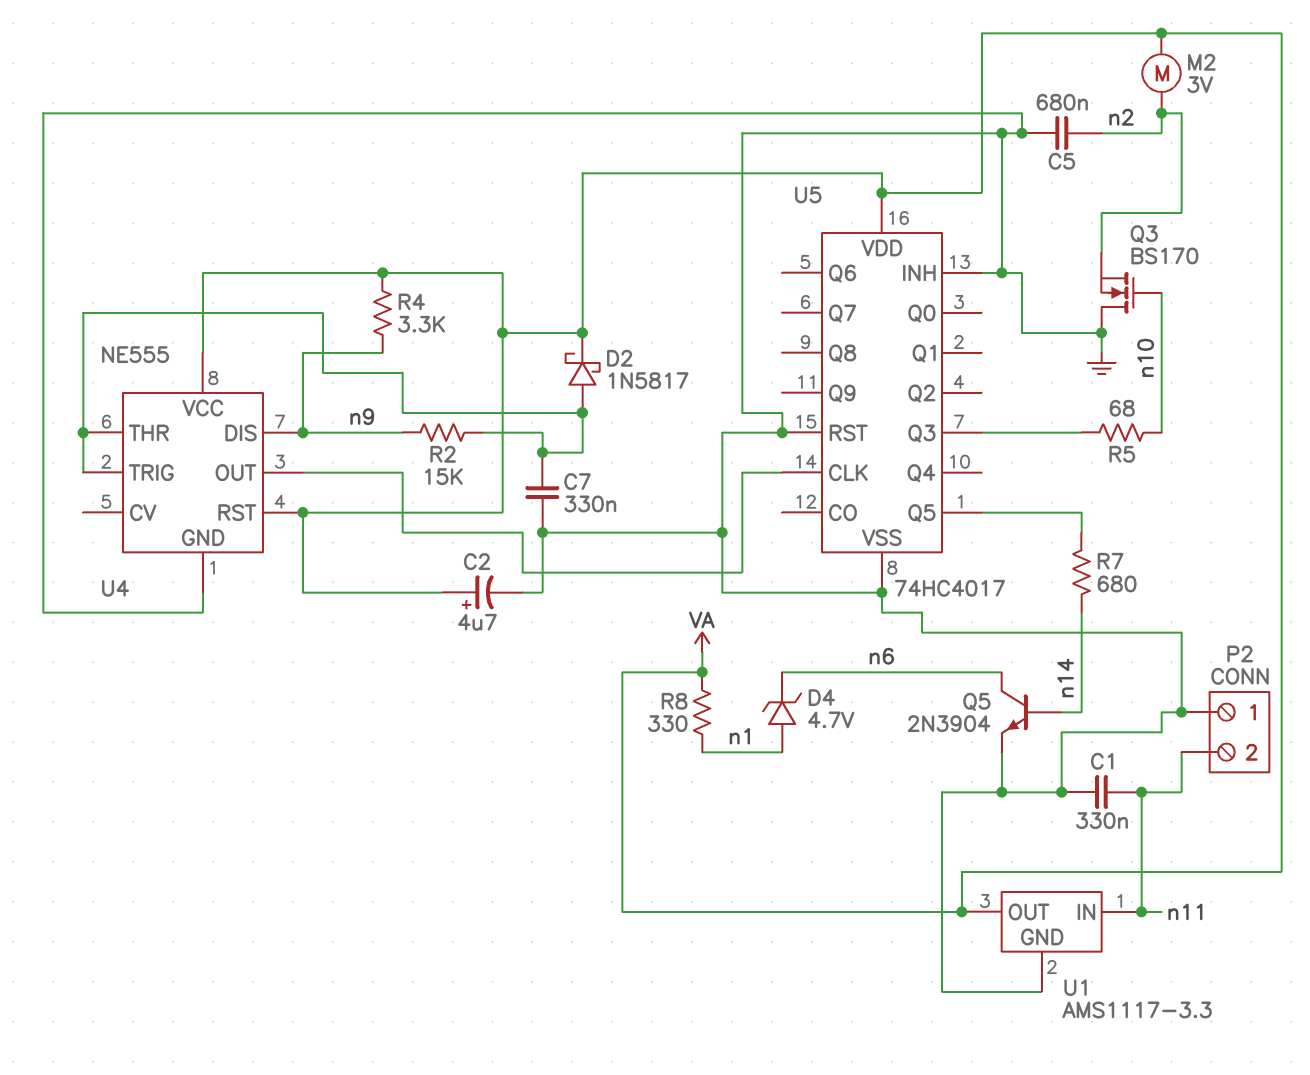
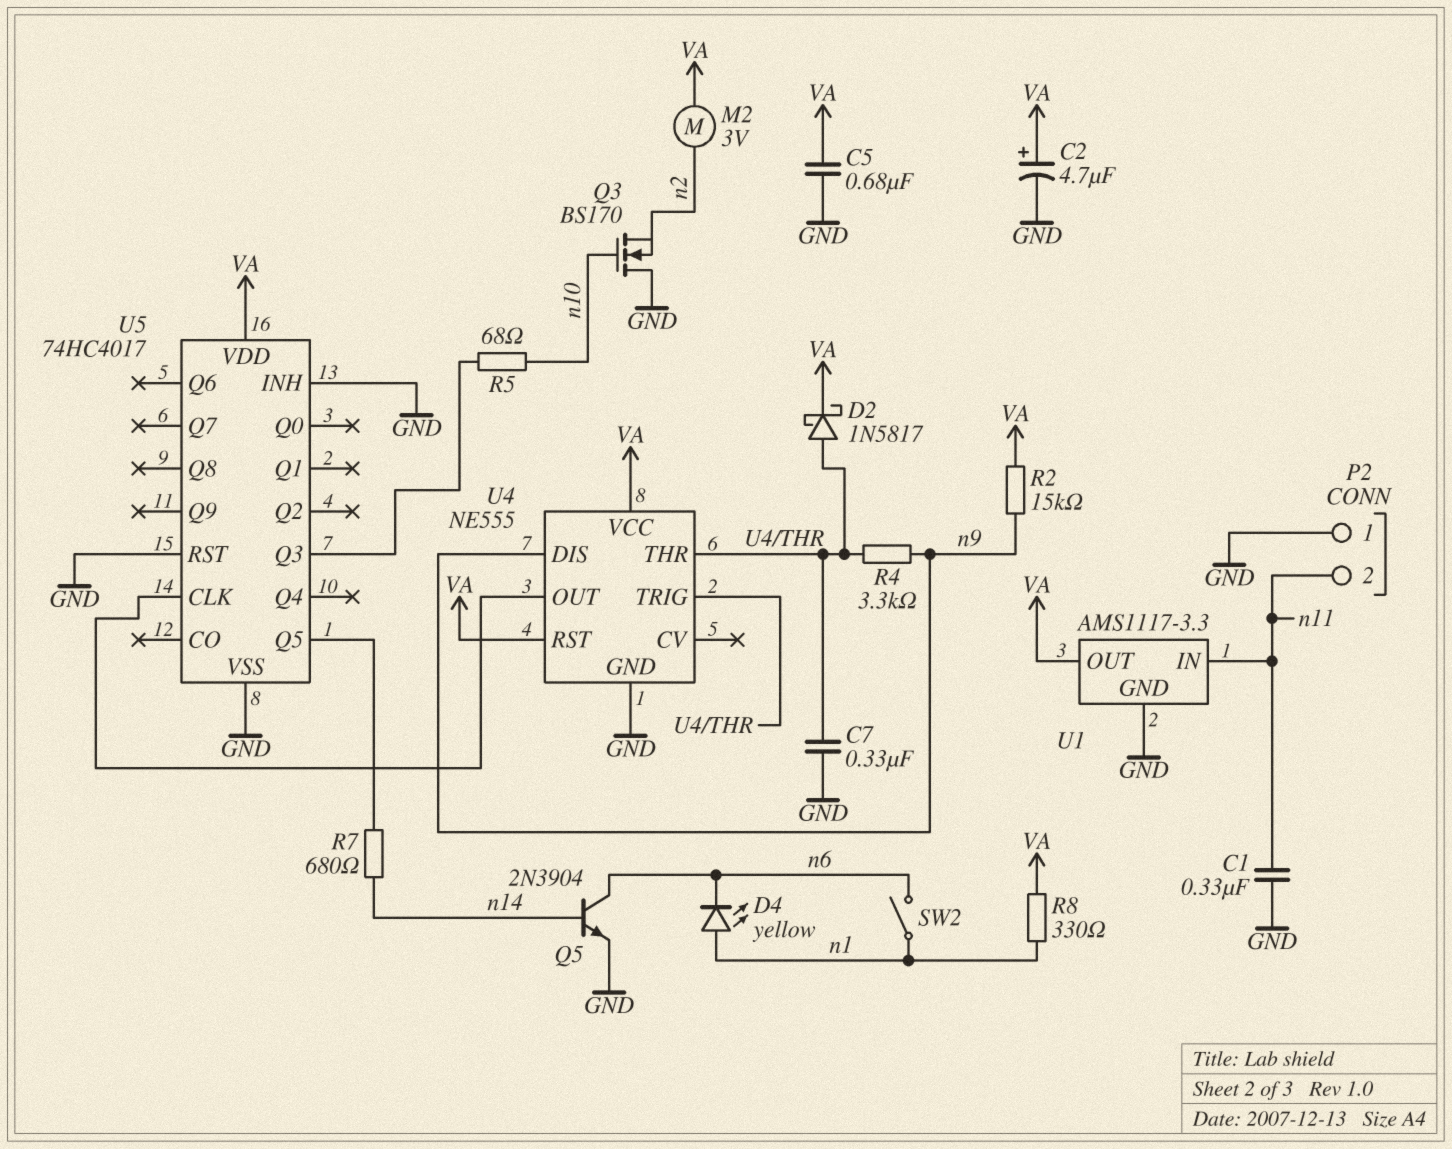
C5: 680nF (GND, n2) -> 680nF (GND, VA)
D4: zener 4.7V (A n1, K n6) -> LED yellow (A n1, K n6)
R2: 15k (U4/THR, n9) -> 15k (VA, n9)
R4: 3.3k (VA, n9) -> 3.3k (U4/THR, n9)
SW2: none -> switch (n1, n6)

